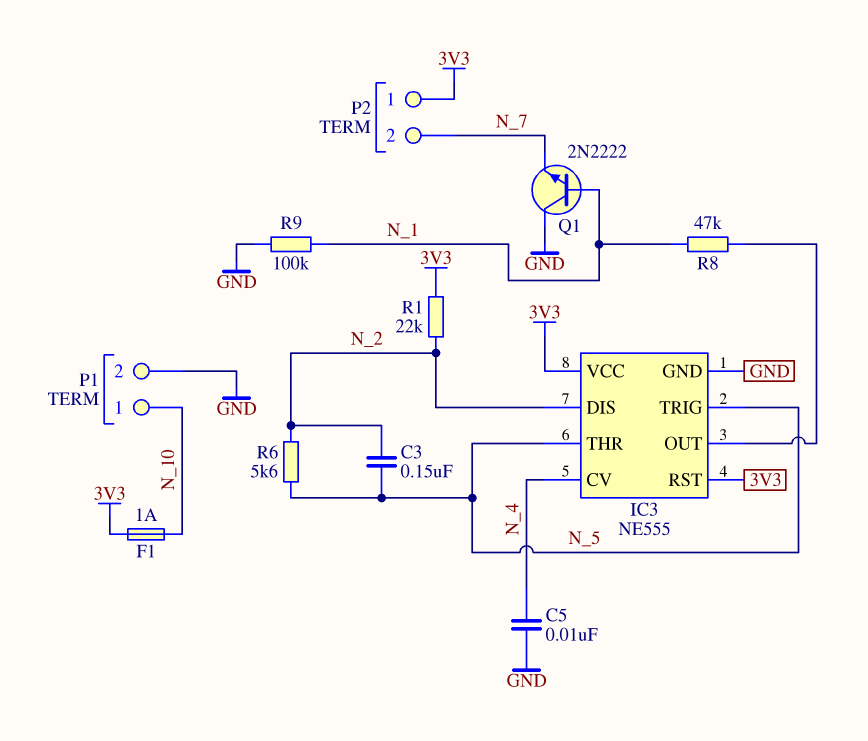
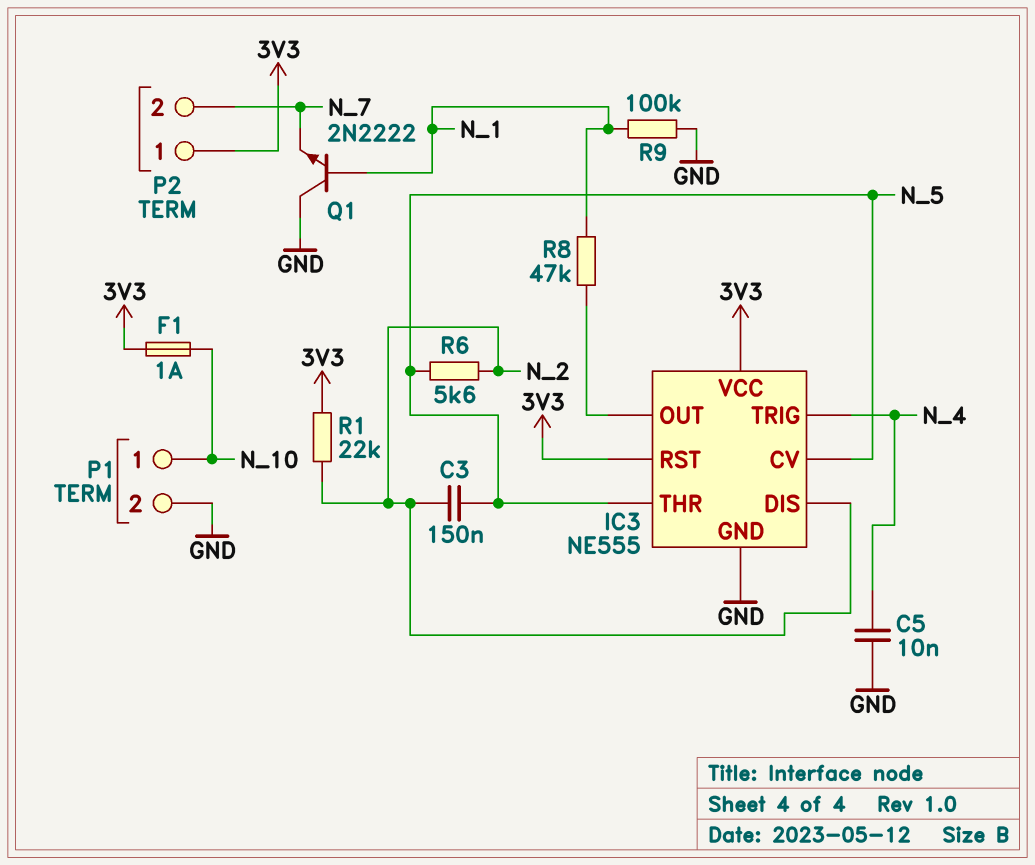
IC3 pin CV: N_4 -> N_5
IC3 pin TRIG: N_5 -> N_4

